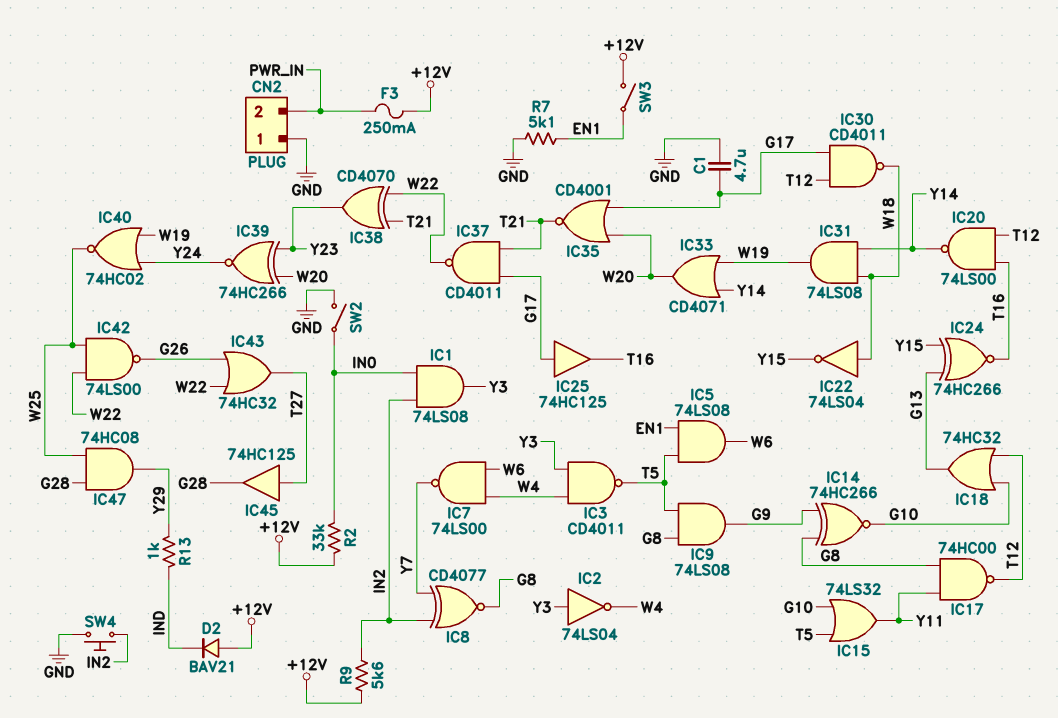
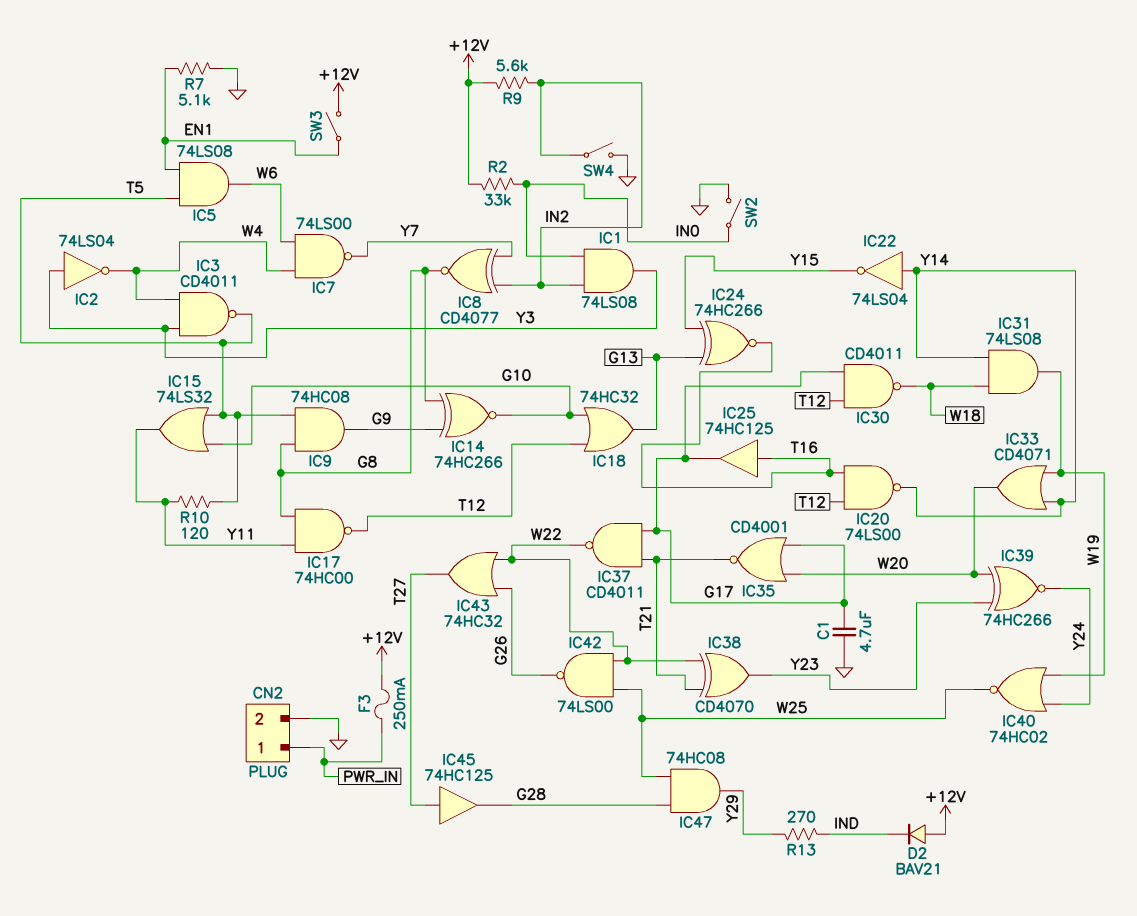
CN2 pin 1: GND -> PWR_IN
CN2 pin 2: PWR_IN -> GND
IC9: AND 74LS08 (in G8, in T5, out G9) -> AND 74HC08 (in G8, in T5, out G9)
IC22: NOT 74LS04 (in W18, out Y15) -> NOT 74LS04 (in Y14, out Y15)
IC25: buffer 74HC125 (in G17, out T16) -> buffer 74HC125 (in T16, out G17)
R10: none -> 120 (T5, Y11)
R13: 1k (IND, Y29) -> 270 (IND, Y29)
SW4: button (GND, IN2) -> switch (GND, IN2)

